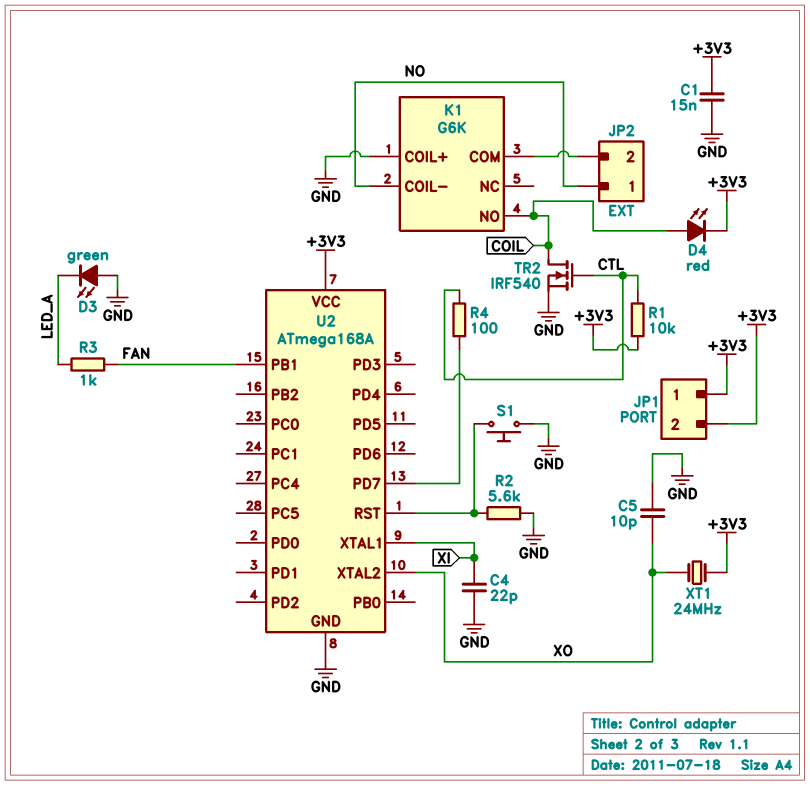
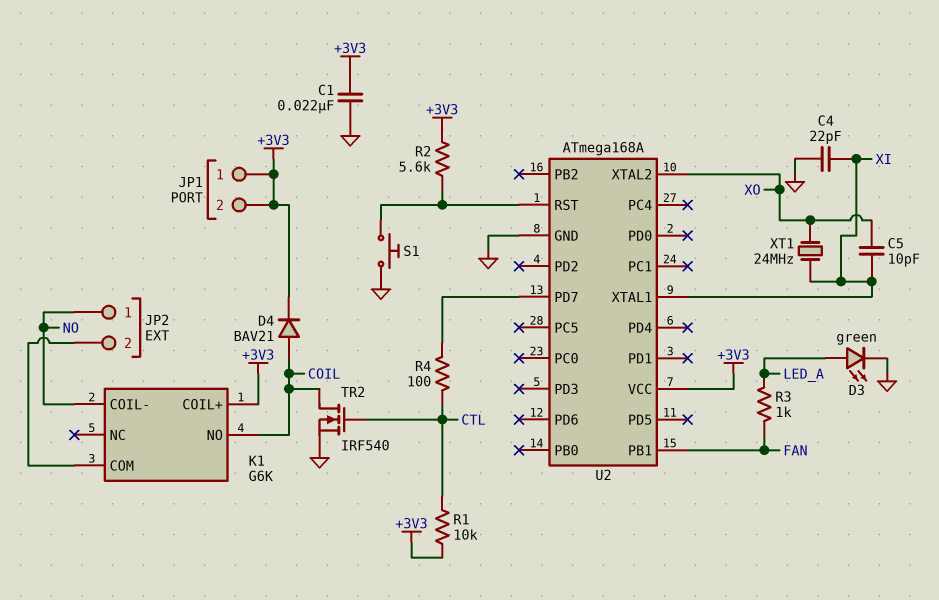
C1: 15nF (+3V3, GND) -> 22nF (+3V3, GND)
C5: 10pF (GND, XO) -> 10pF (XI, XO)
D3: LED green (A GND, K LED_A) -> LED green (A LED_A, K GND)
D4: LED red (A COIL, K +3V3) -> diode BAV21 (A COIL, K +3V3)
K1 pin COIL+: GND -> +3V3
R2: 5.6k (GND, U2/RST) -> 5.6k (+3V3, U2/RST)
XT1: 24MHz (+3V3, XO) -> 24MHz (XI, XO)

